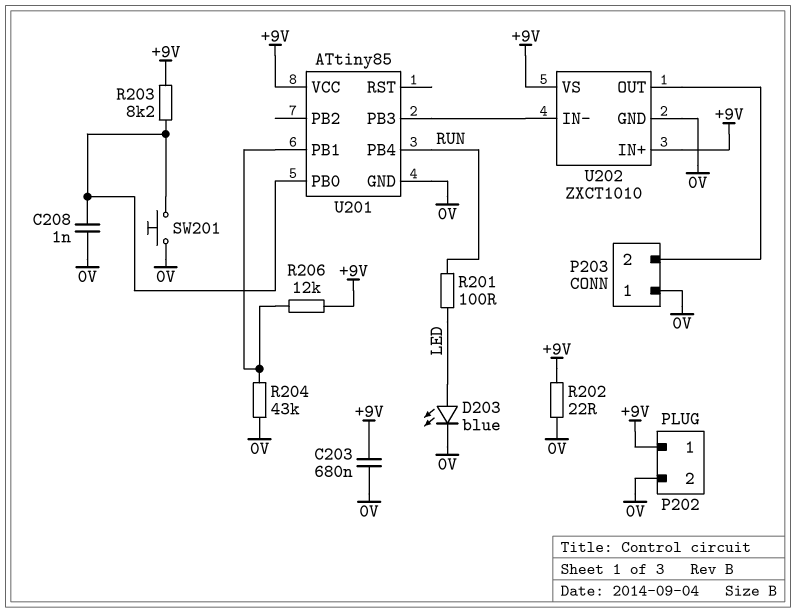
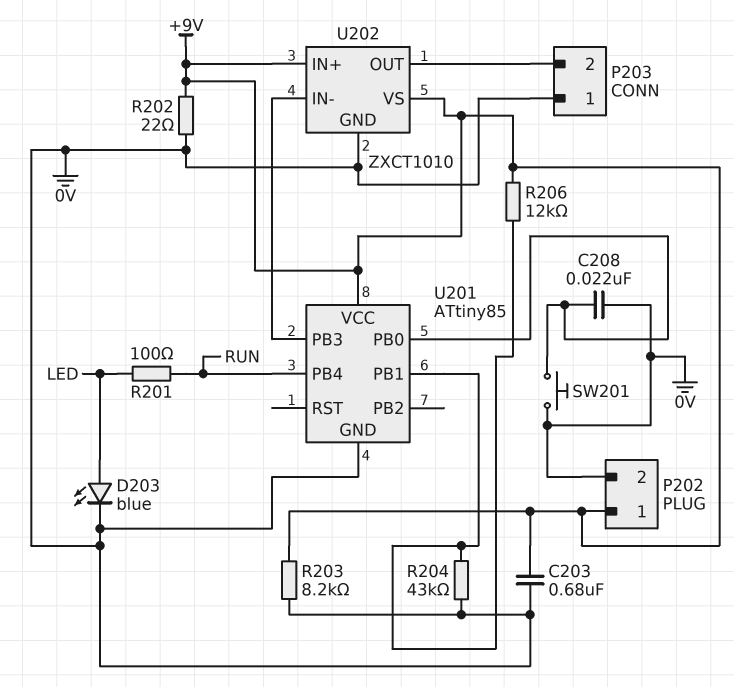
C208: 1nF (0V, U201/PB0) -> 22nF (0V, U201/PB0)
R203: 8.2k (+9V, U201/PB0) -> 8.2k (+9V, 0V)

